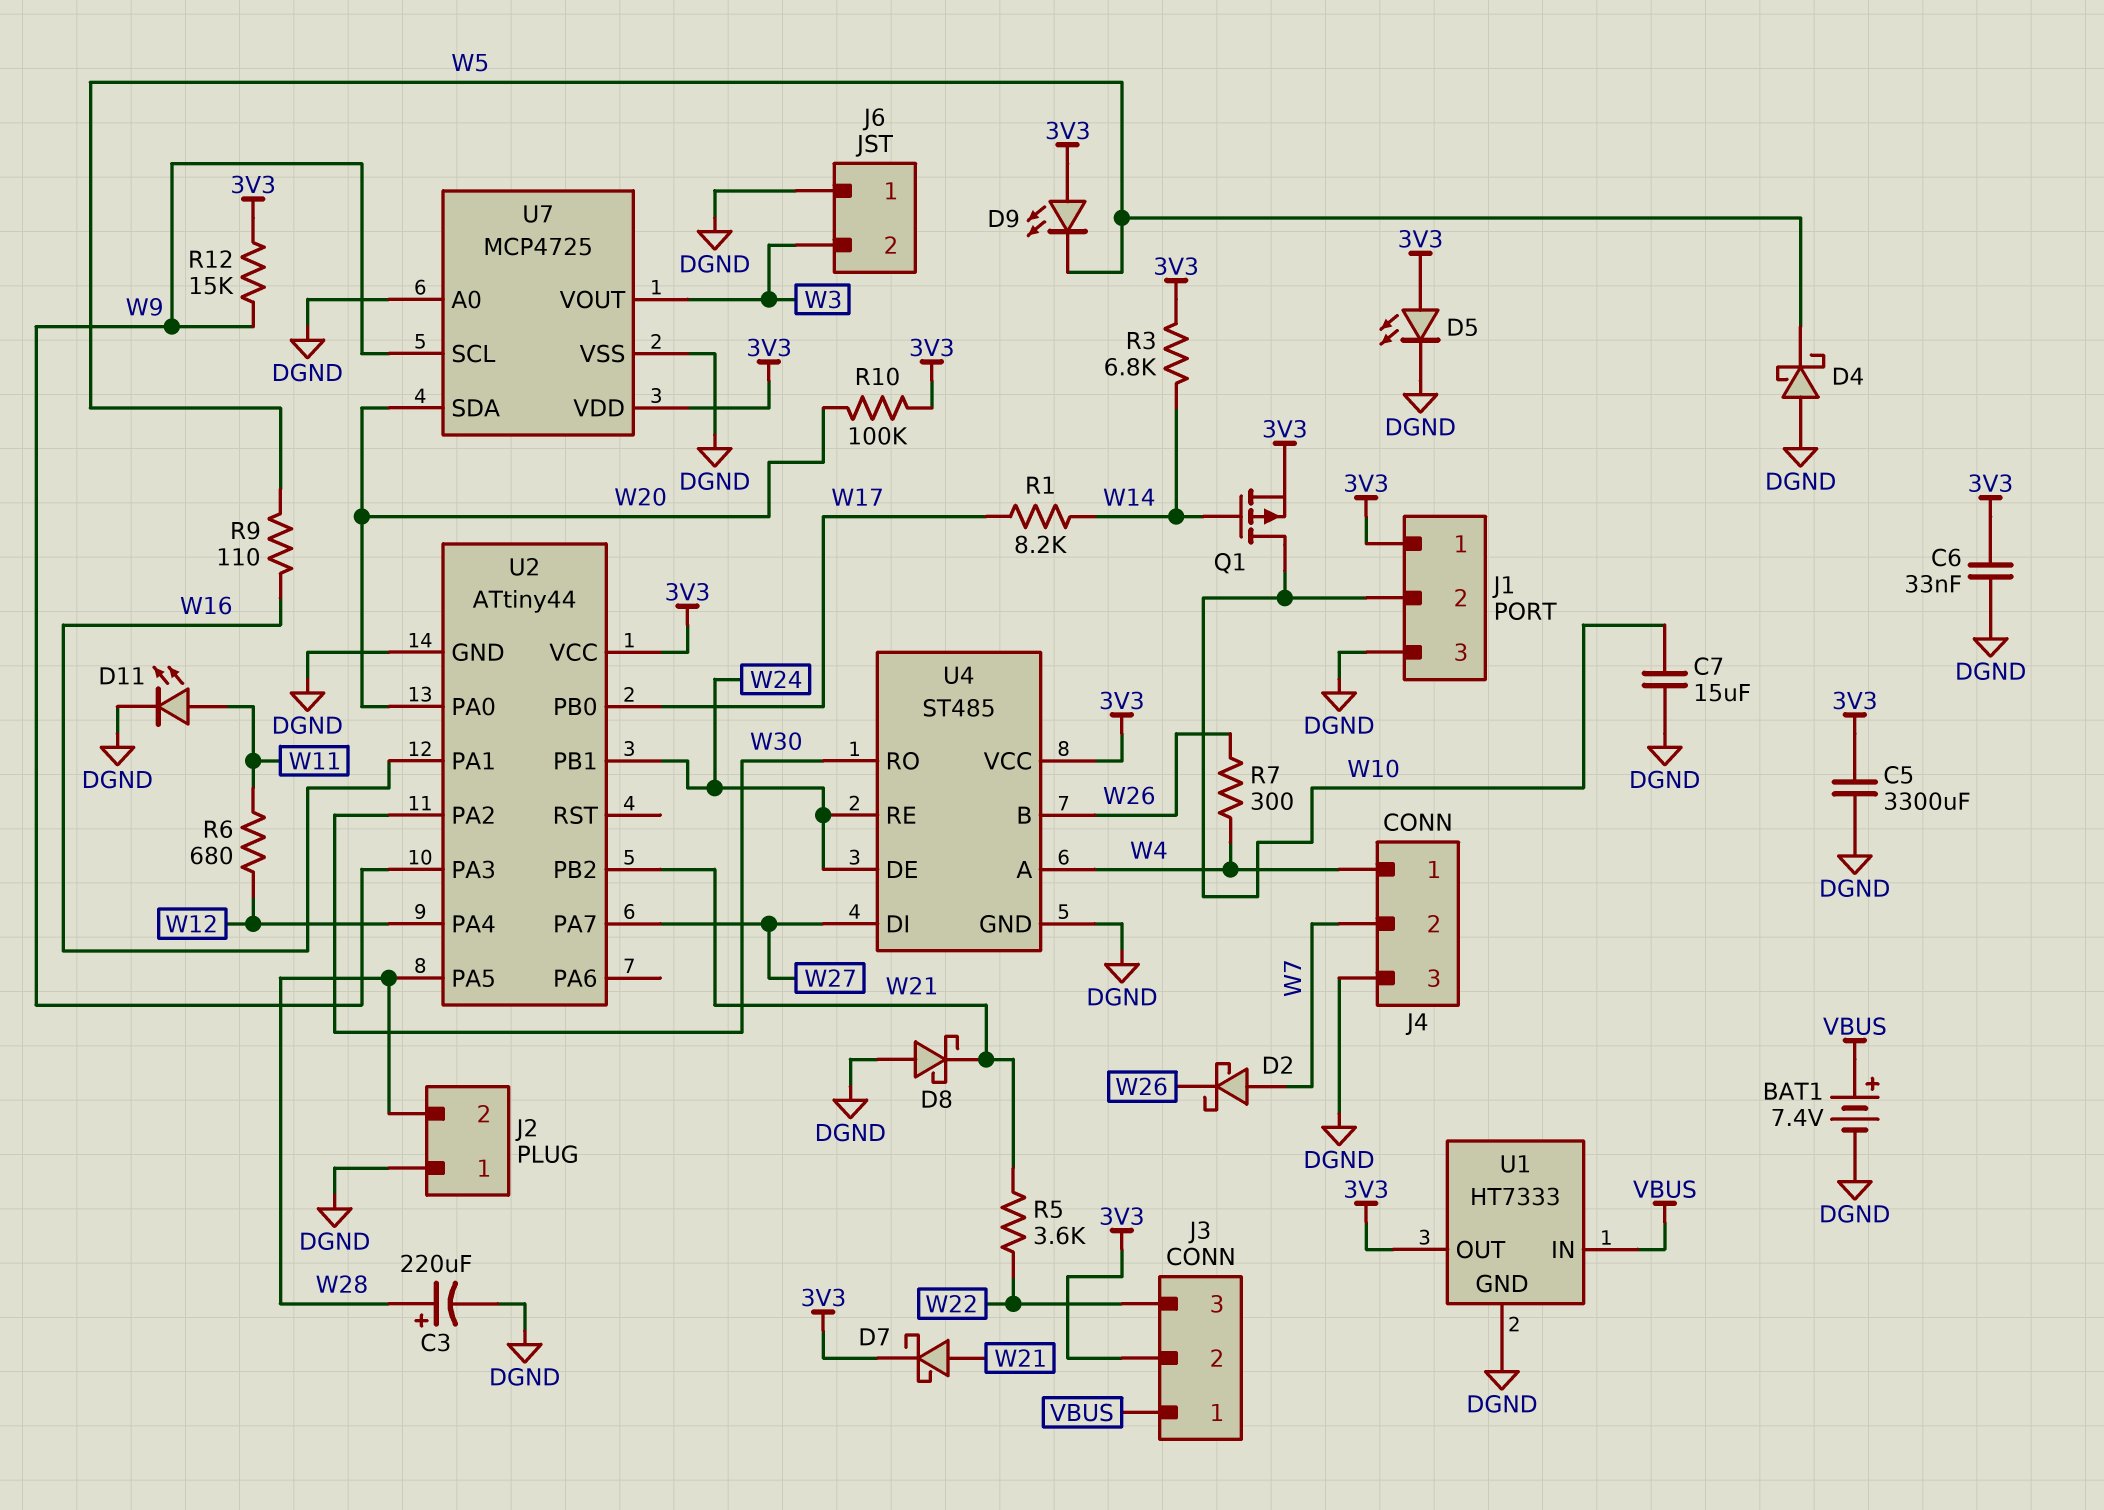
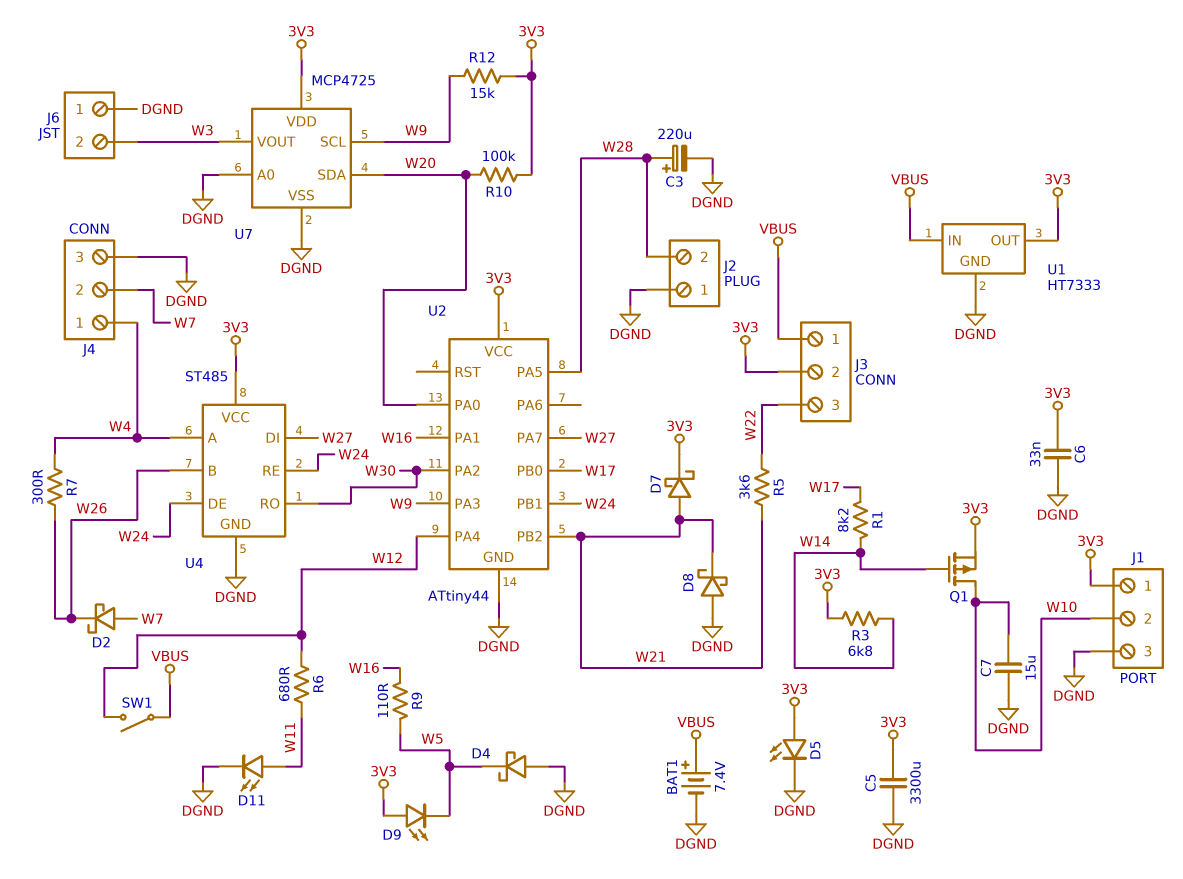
SW1: none -> switch (VBUS, W12)

